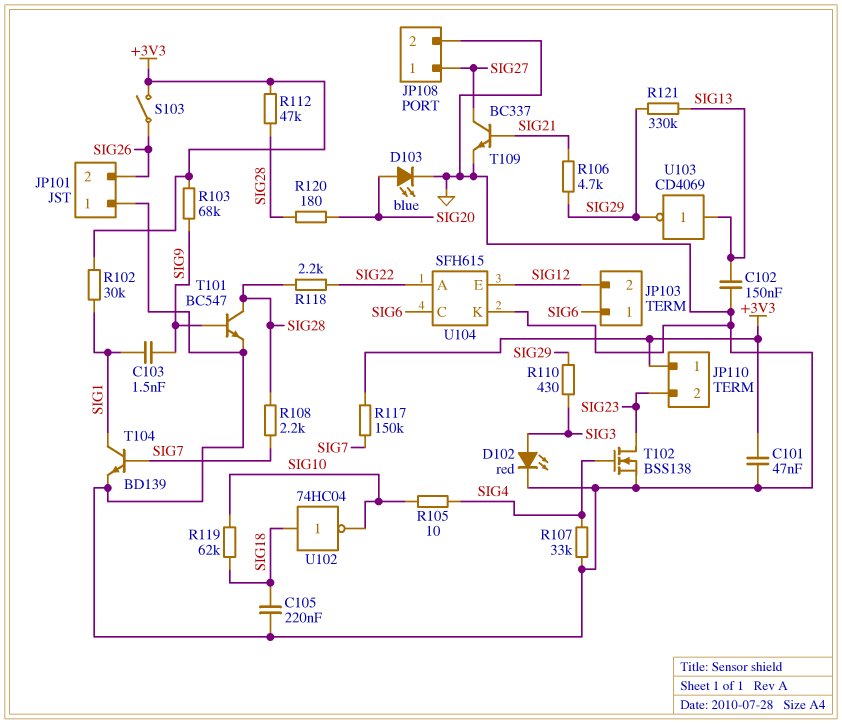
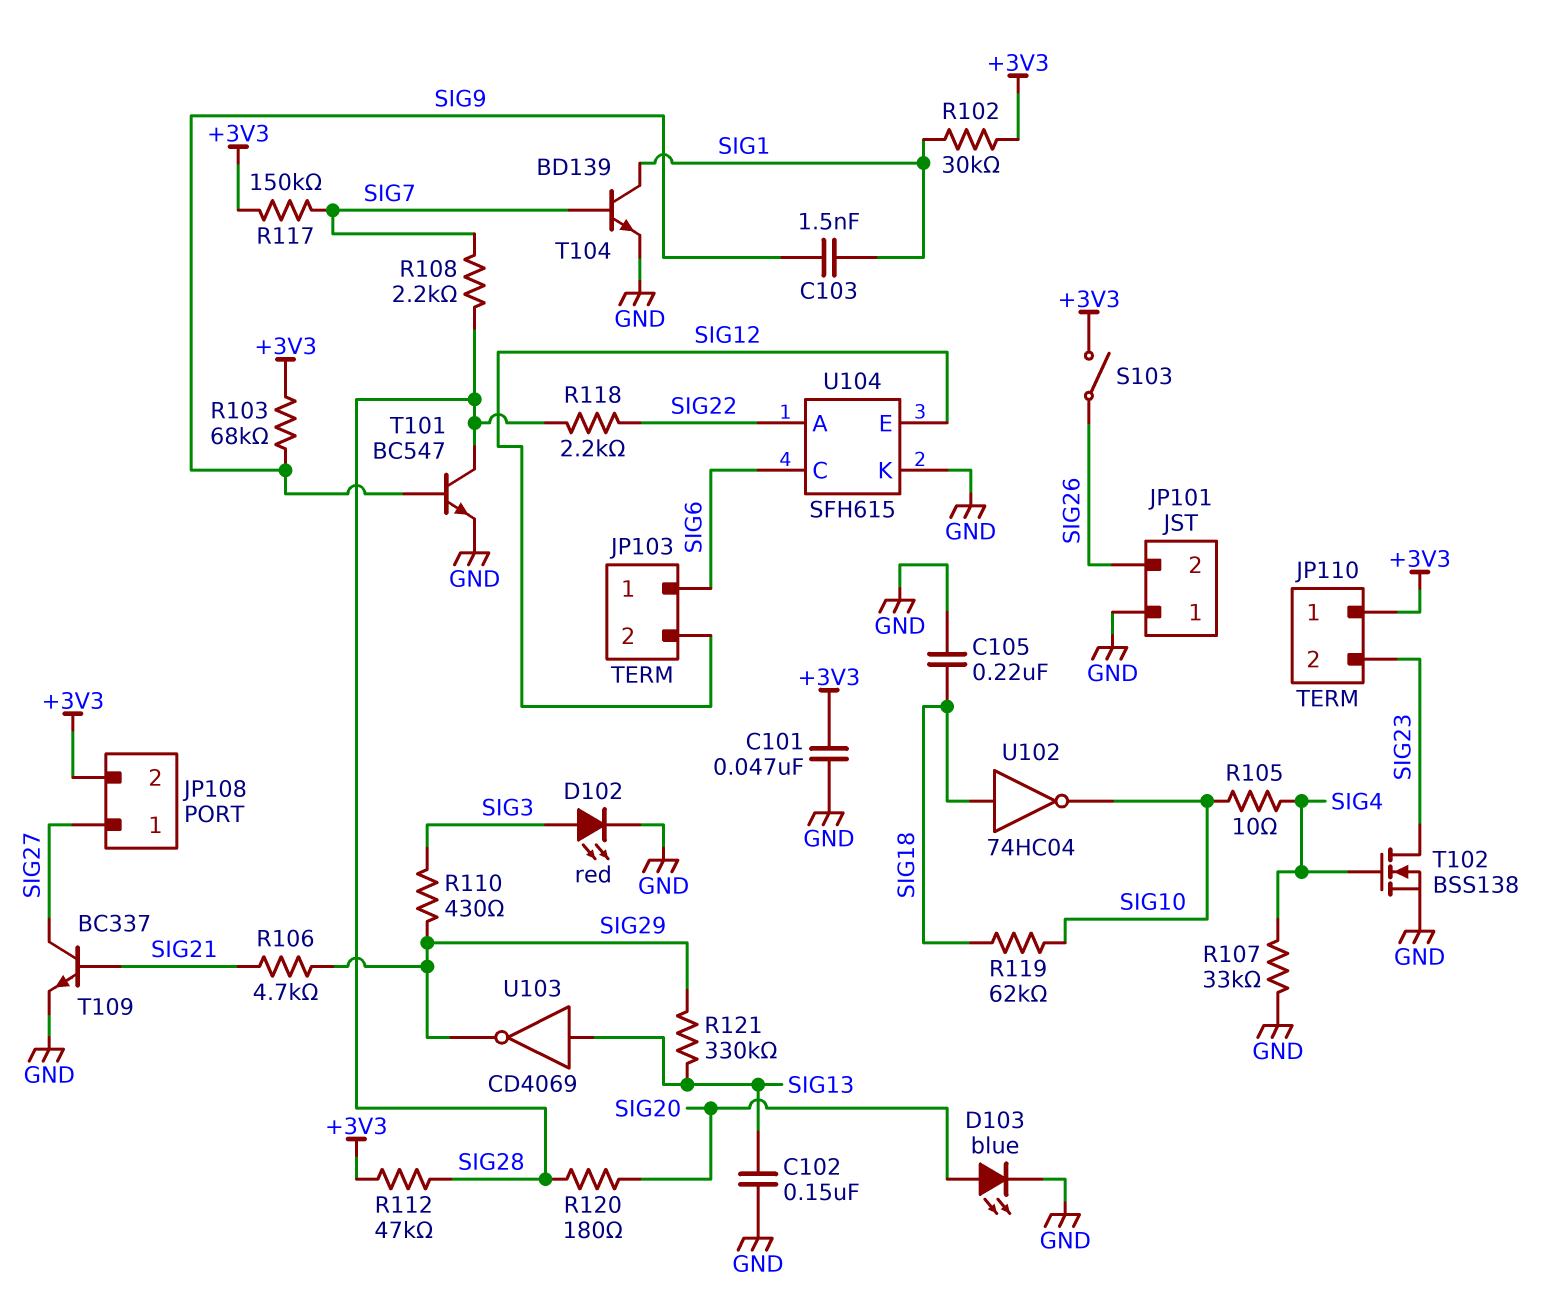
JP108 pin 2: GND -> +3V3

